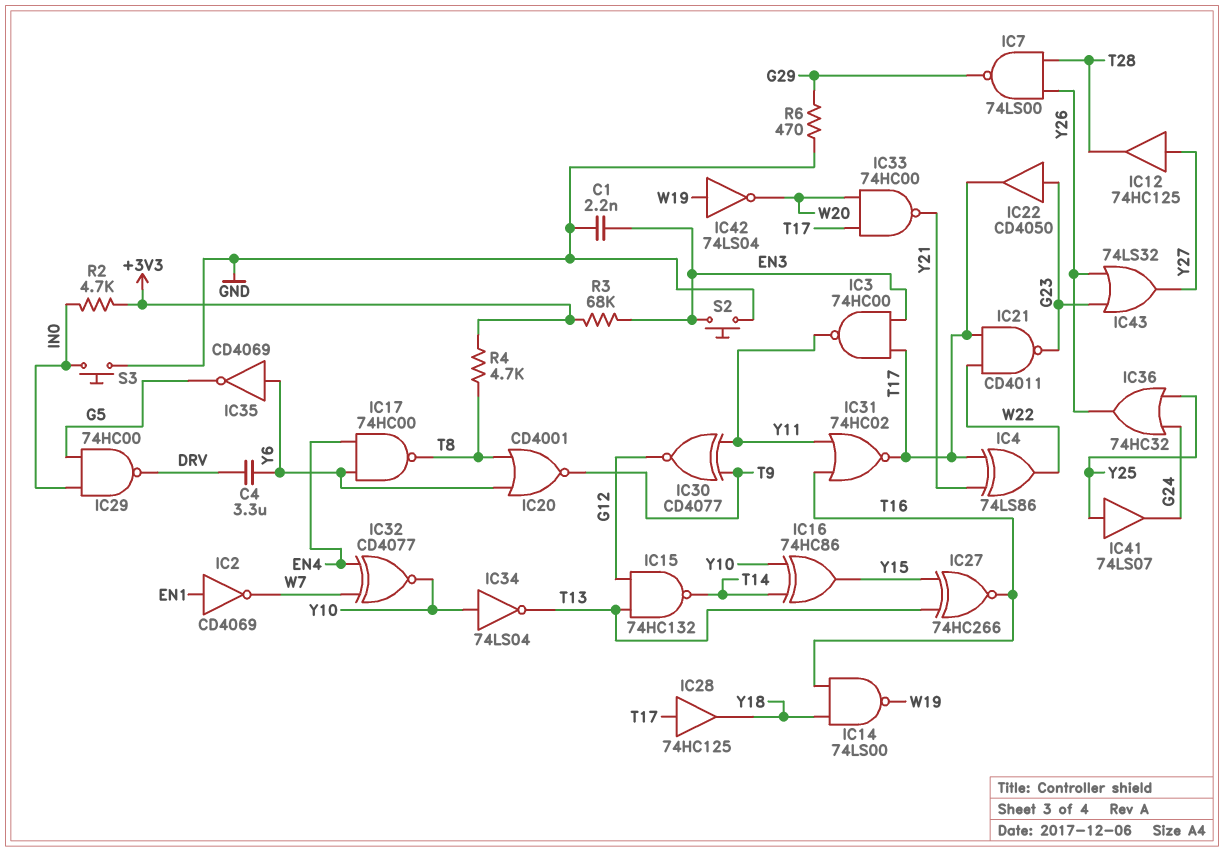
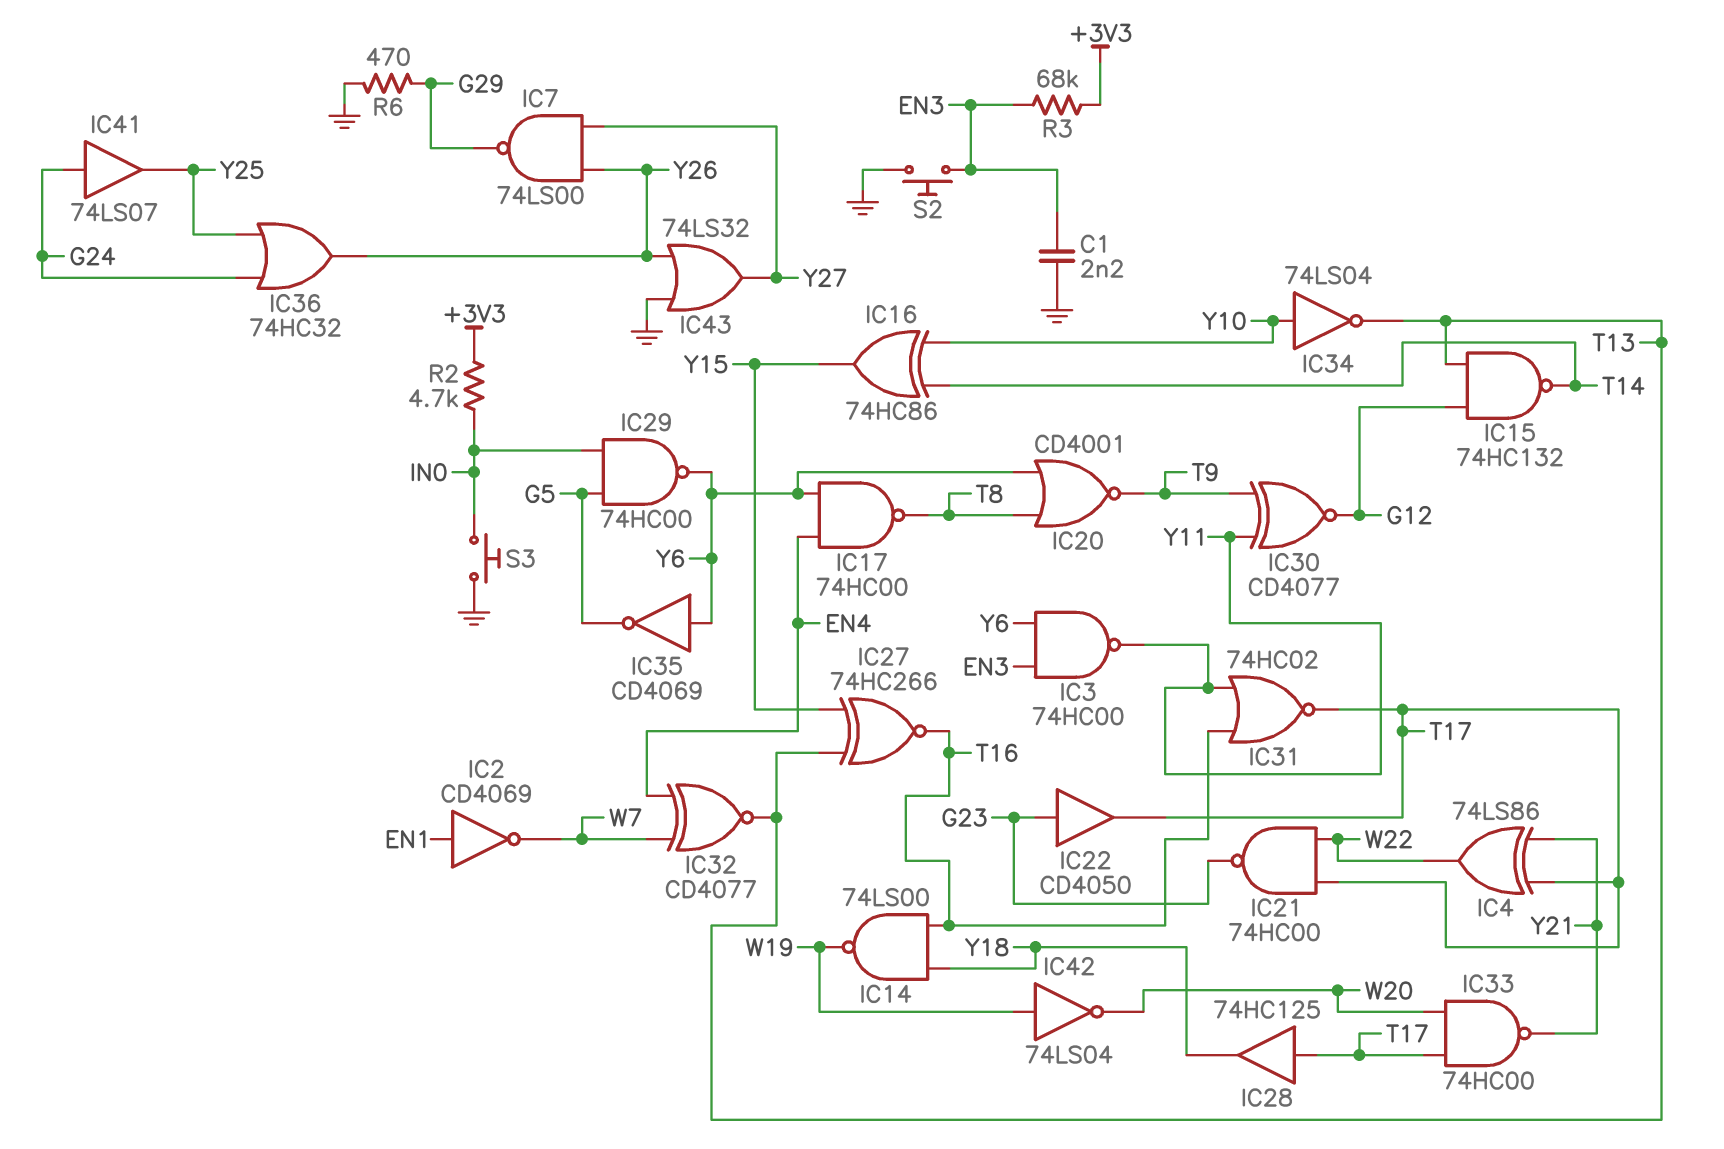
C4: 3.3uF (DRV, Y6) -> none
IC3: NAND 74HC00 (in EN3, in T17, out Y11) -> NAND 74HC00 (in EN3, in Y6, out Y11)
IC7: NAND 74LS00 (in T28, in Y26, out G29) -> NAND 74LS00 (in Y26, in Y27, out G29)
IC12: buffer 74HC125 (in Y27, out T28) -> none
IC21: NAND CD4011 (in T17, in W22, out G23) -> NAND 74HC00 (in T17, in W22, out G23)
IC29: NAND 74HC00 (in G5, in IN0, out DRV) -> NAND 74HC00 (in G5, in IN0, out Y6)
IC32: XNOR CD4077 (in EN4, in W7, out Y10) -> XNOR CD4077 (in EN4, in W7, out T13)
IC41: buffer 74LS07 (in Y25, out G24) -> buffer 74LS07 (in G24, out Y25)
IC43: OR 74LS32 (in G23, in Y26, out Y27) -> OR 74LS32 (in GND, in Y26, out Y27)
R4: 4.7k (+3V3, T8) -> none

